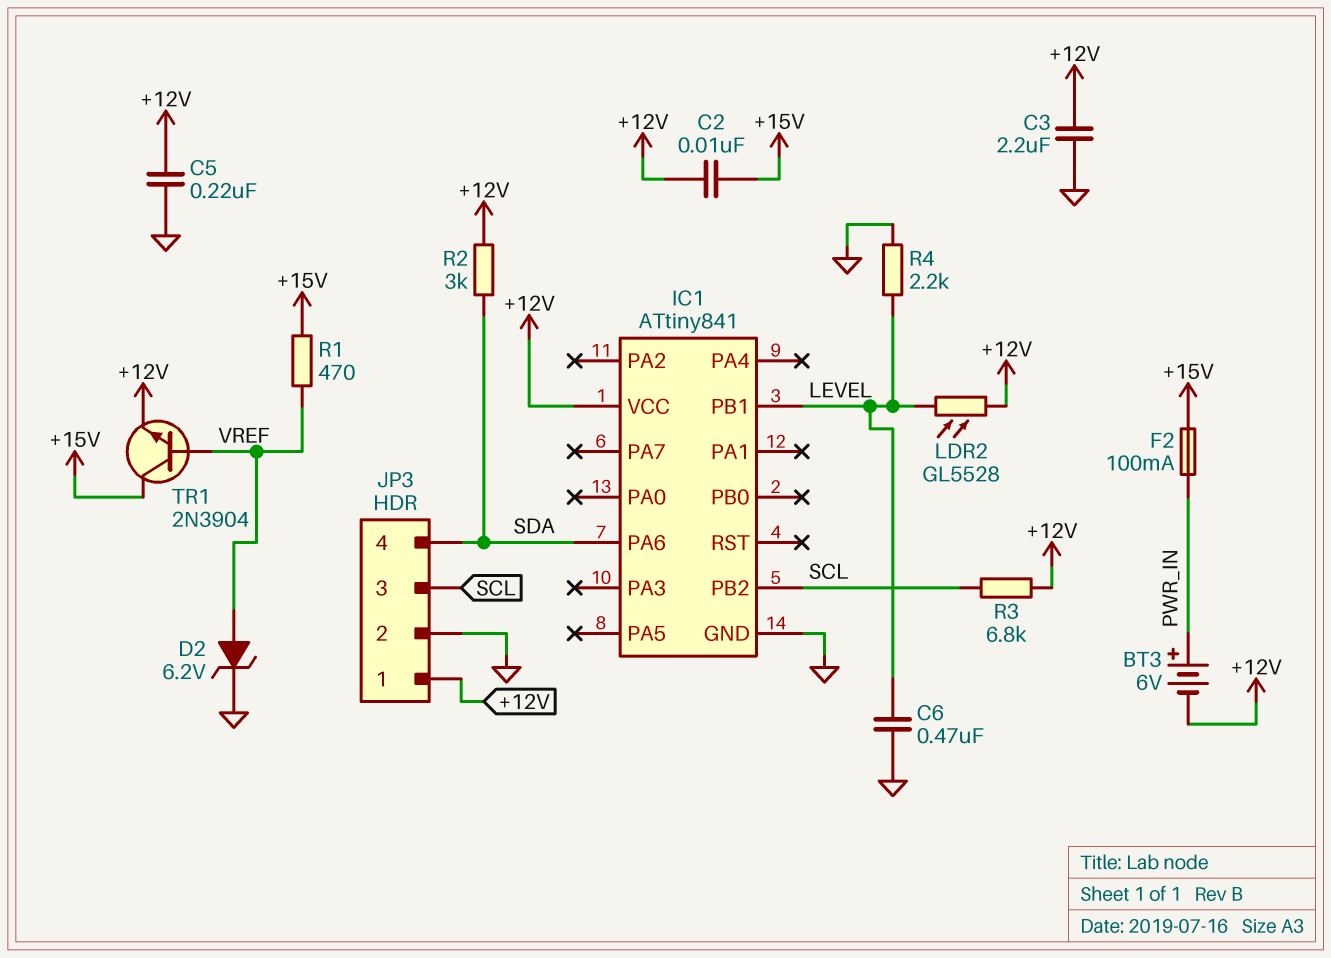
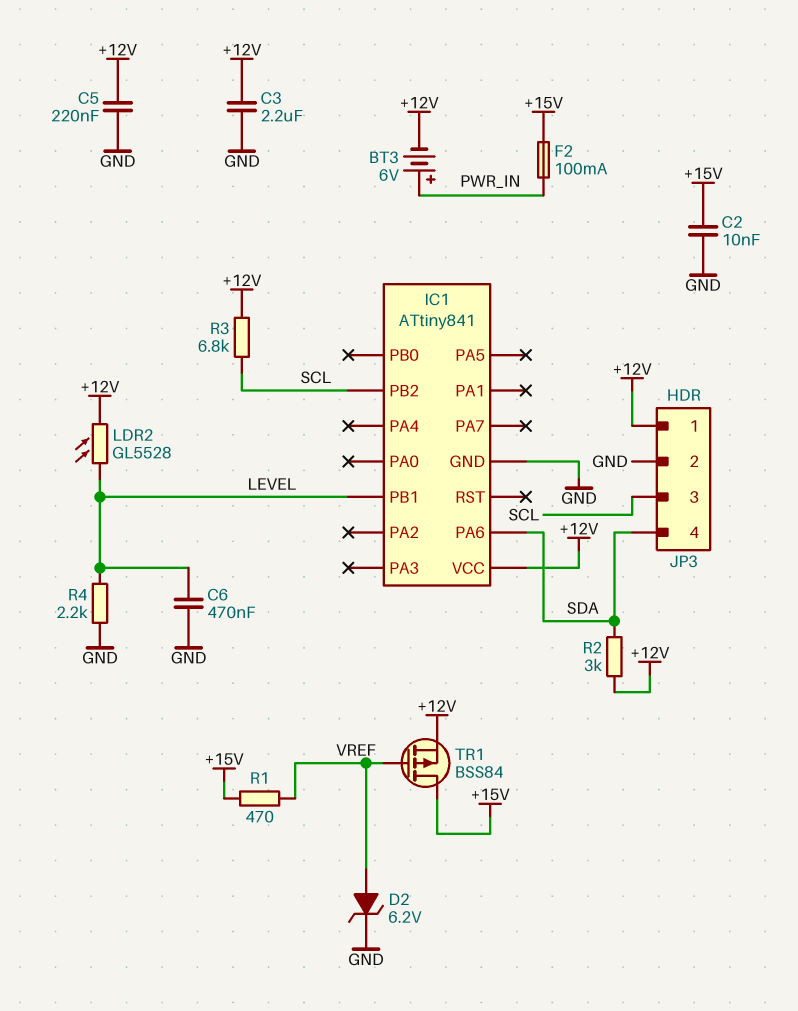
C2: 10nF (+12V, +15V) -> 10nF (+15V, GND)
TR1: NPN 2N3904 (B VREF, C +15V, E +12V) -> PMOS BSS84 (G VREF, D +15V, S +12V)

